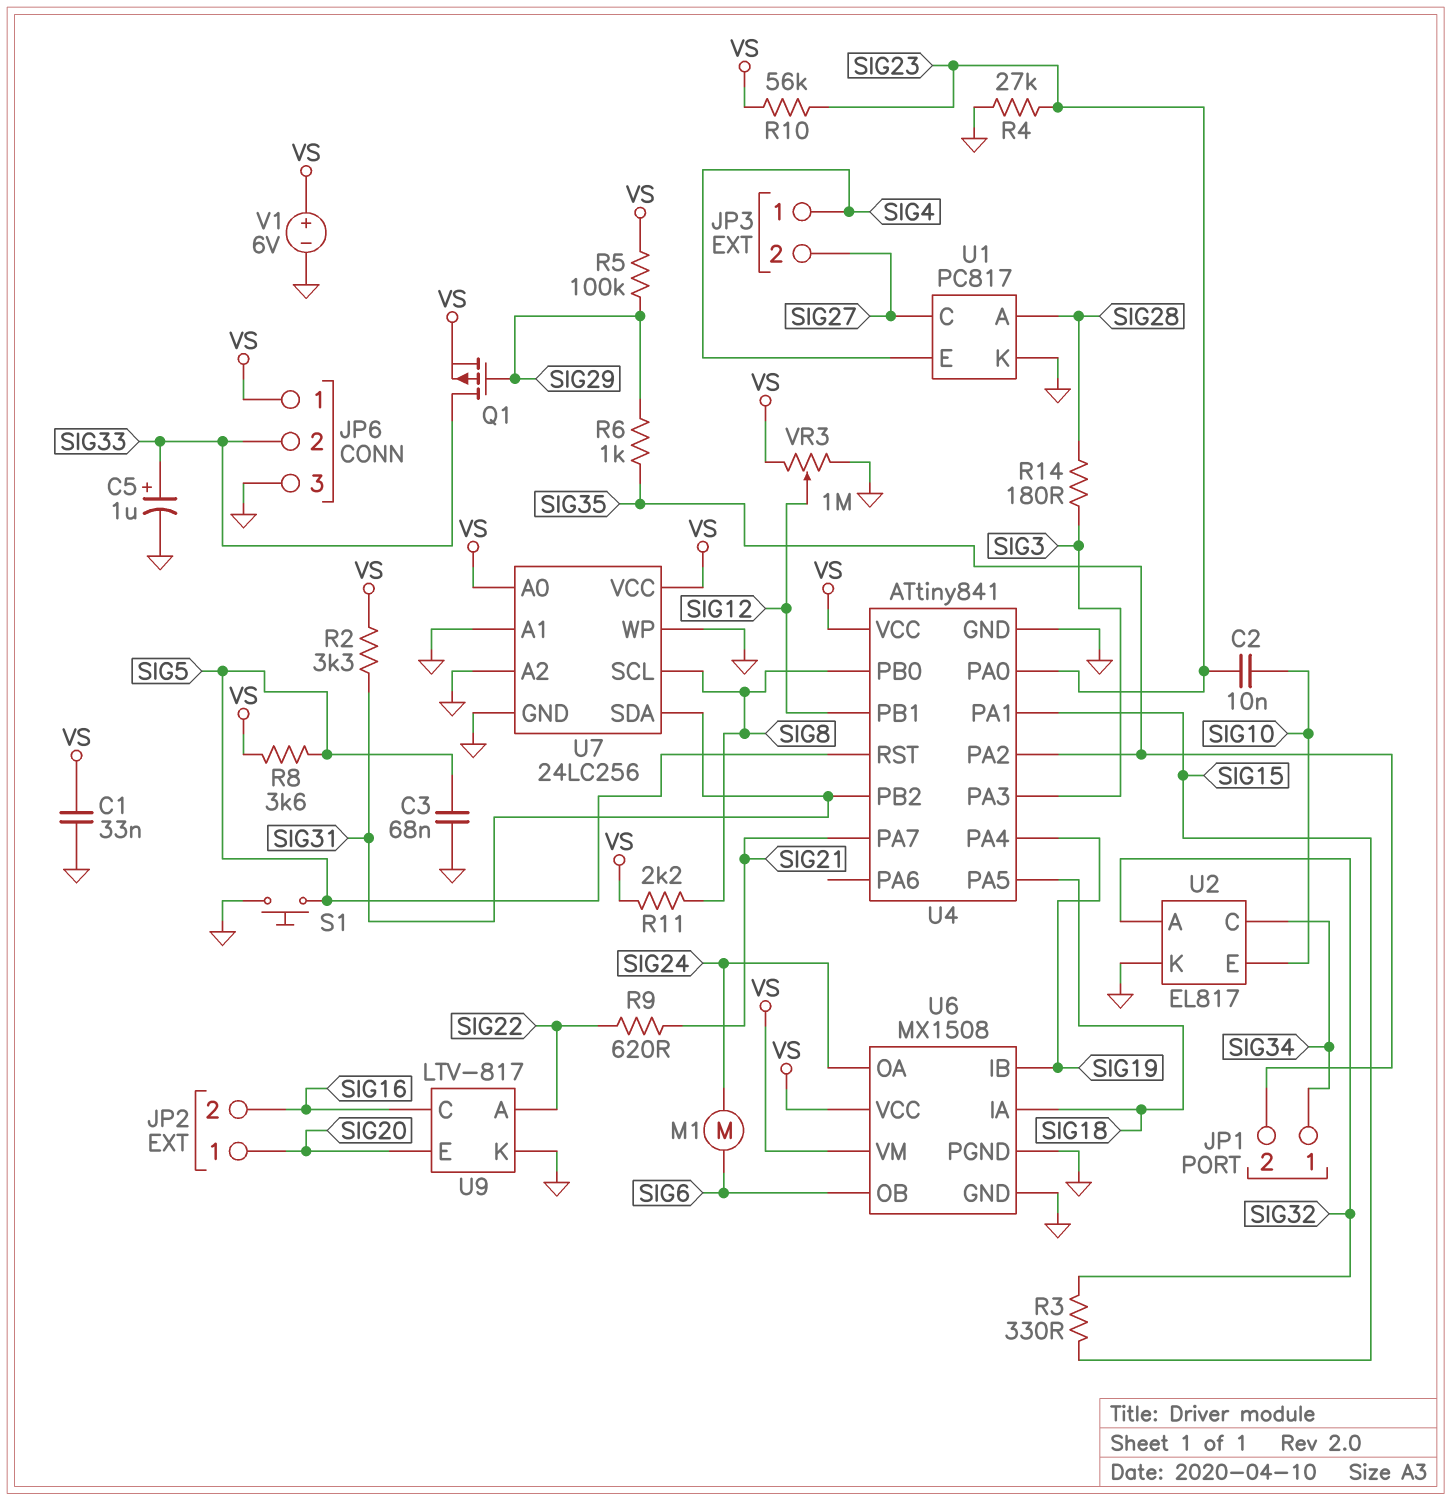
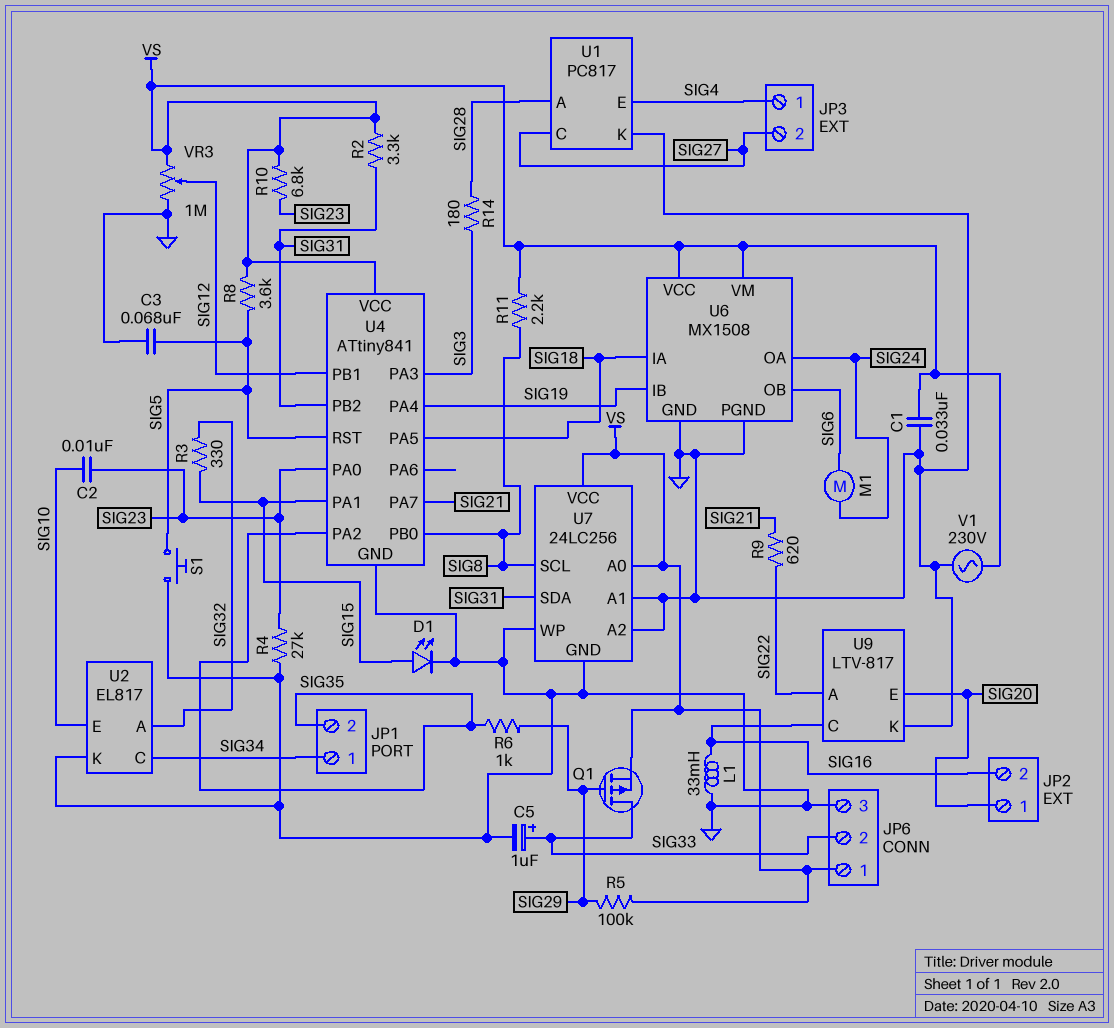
D1: none -> LED (A SIG15, K GND)
L1: none -> 33mH (GND, SIG16)
R10: 56k (SIG23, VS) -> 6.8k (SIG23, VS)
V1: 6V (plus VS, minus GND) -> AC 230V (GND, VS)

